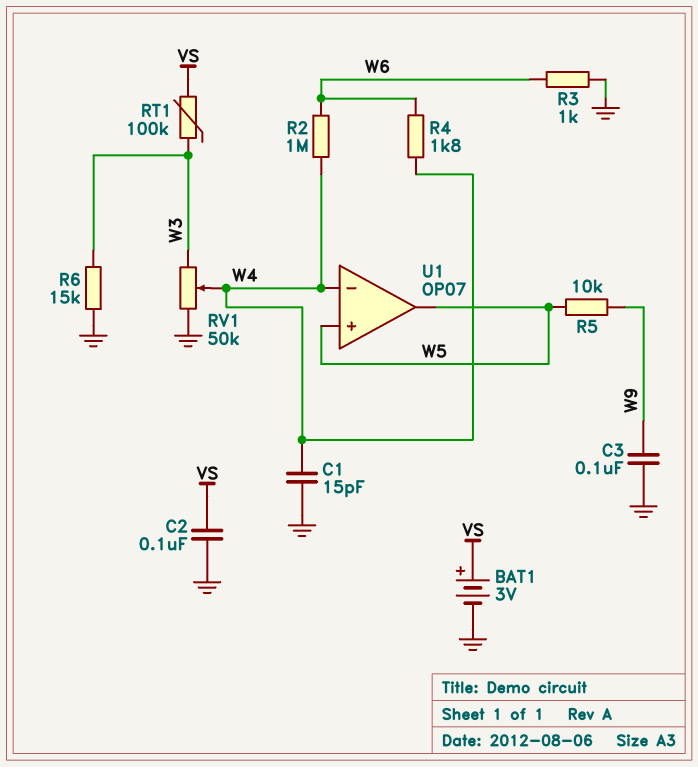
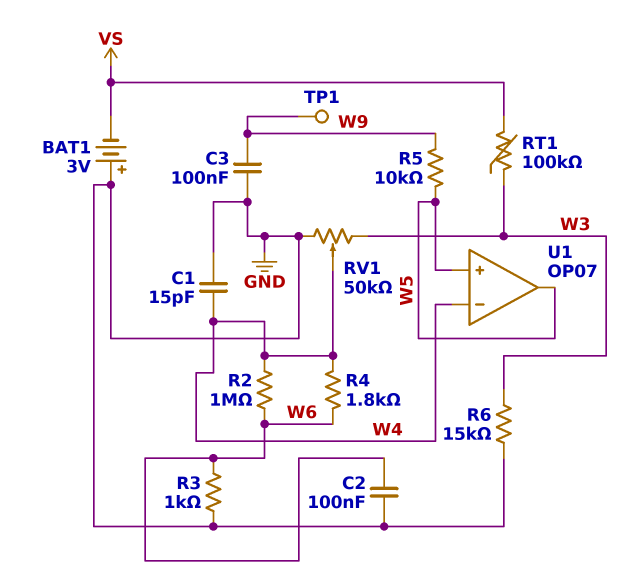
BAT1: 3V (plus VS, minus GND) -> 3V (plus GND, minus VS)
C2: 100nF (GND, VS) -> 100nF (GND, W6)
TP1: none -> test point (W9)

